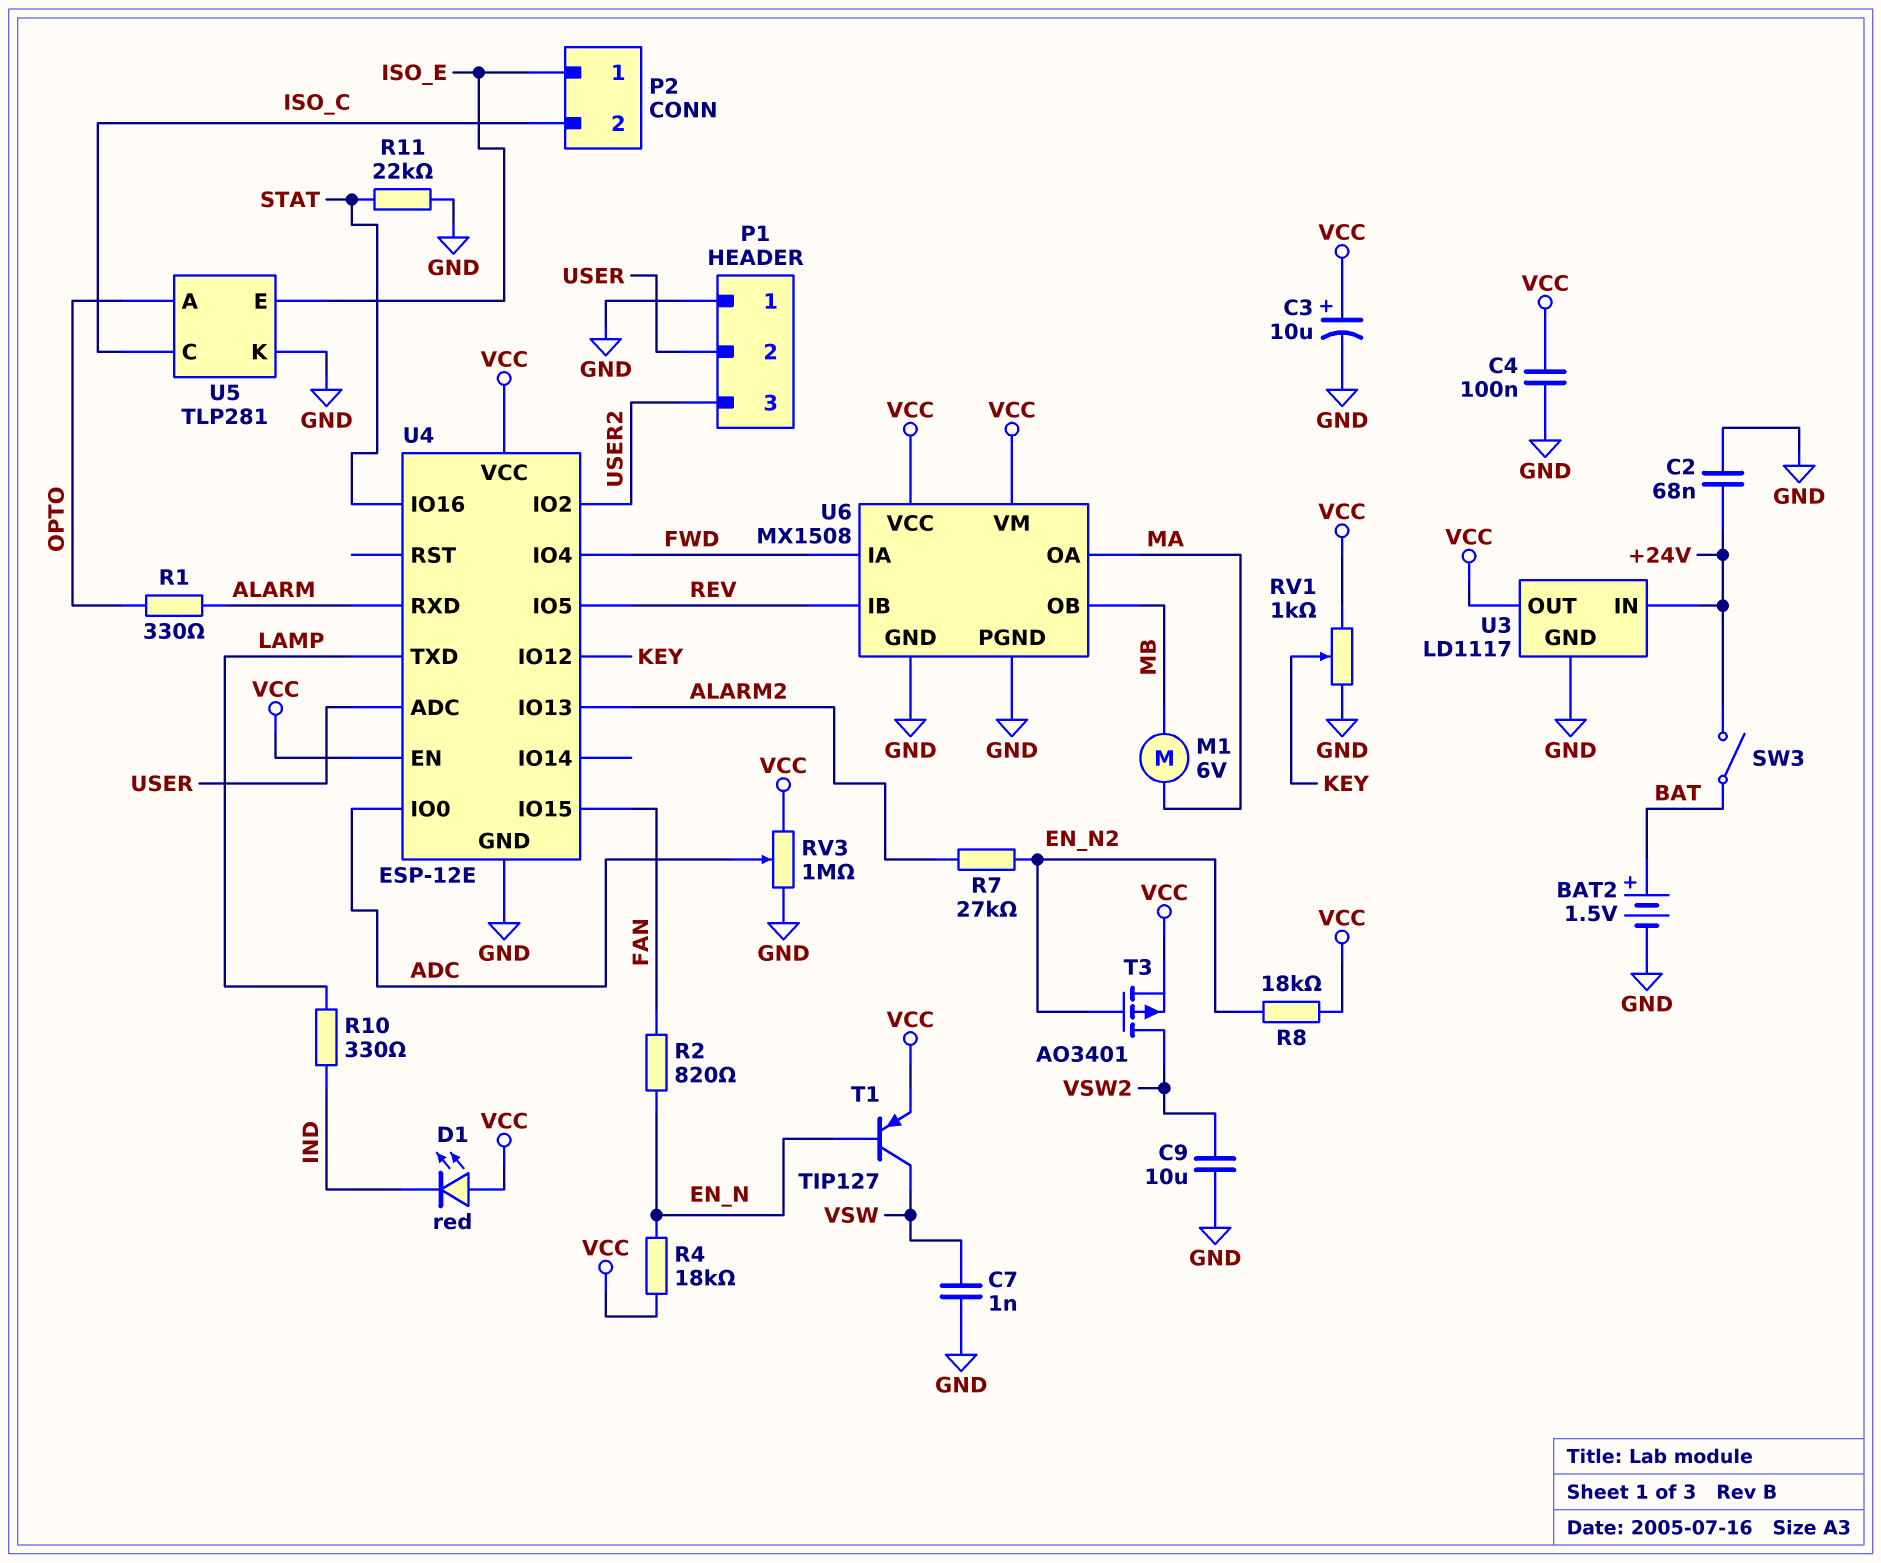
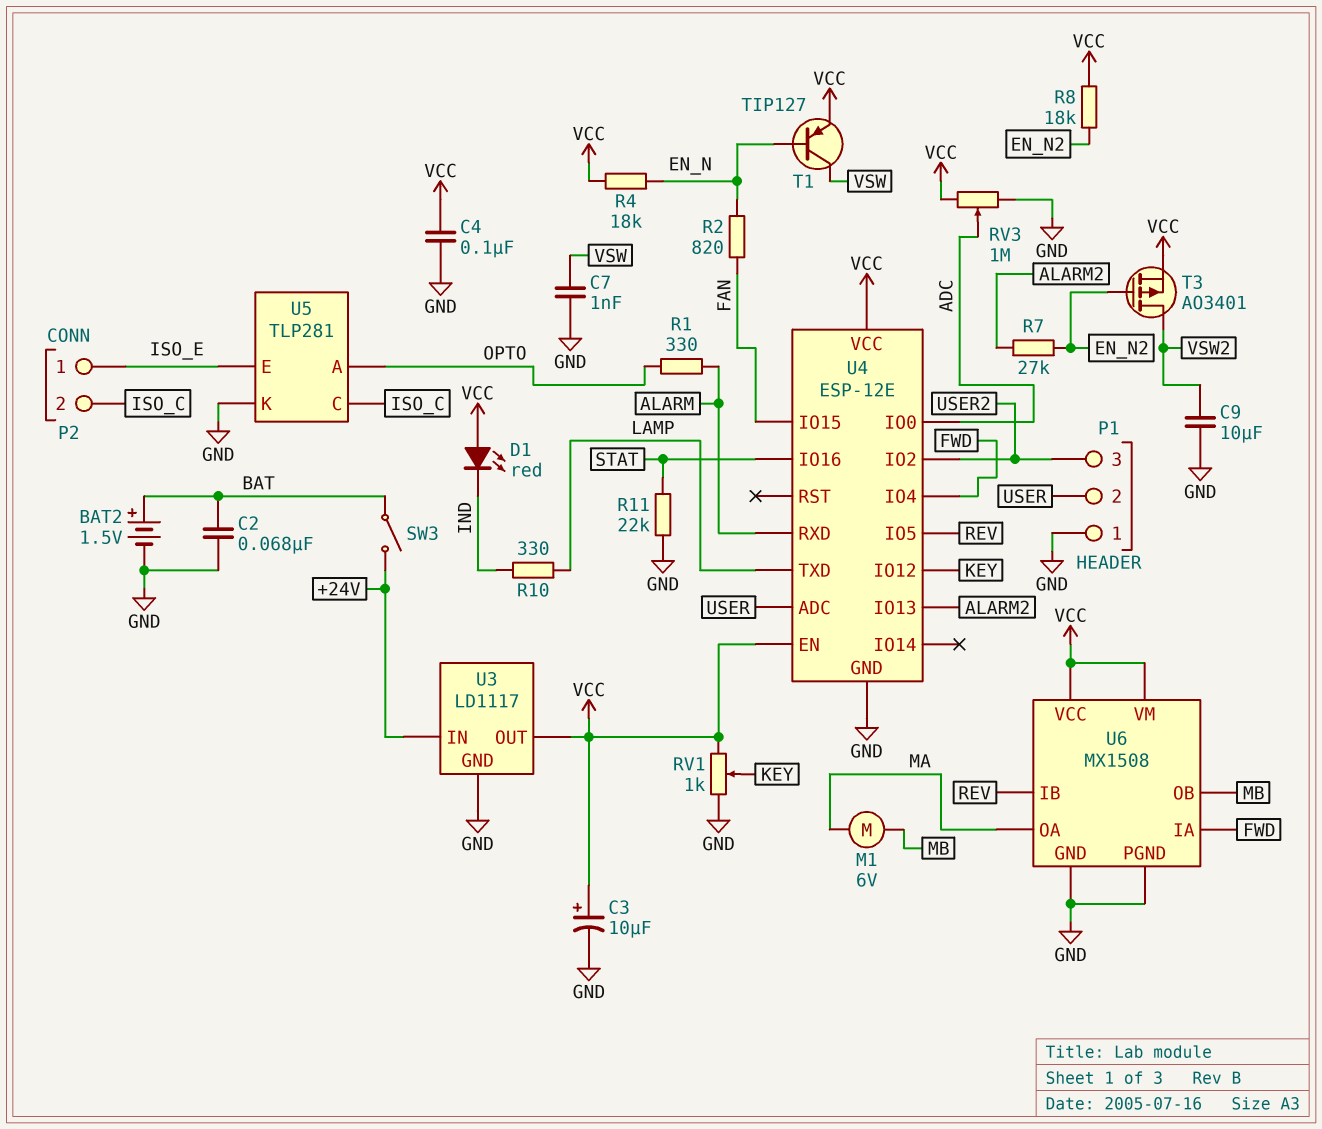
C2: 68nF (+24V, GND) -> 68nF (BAT, GND)

